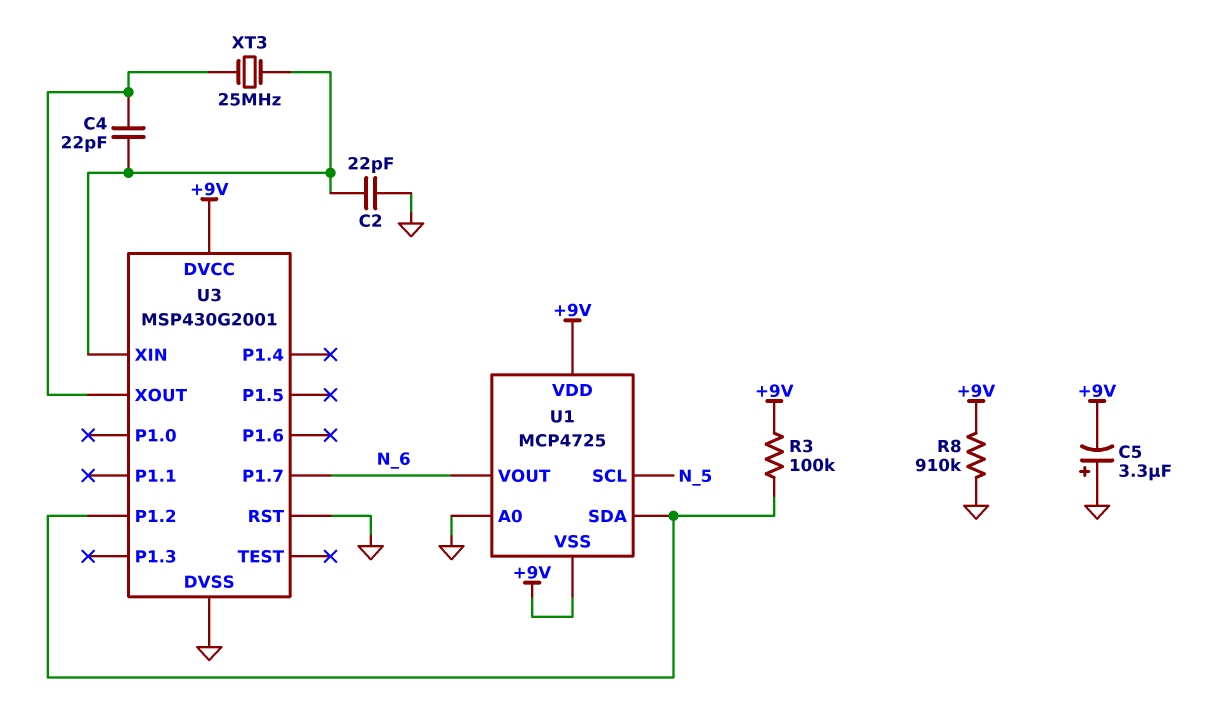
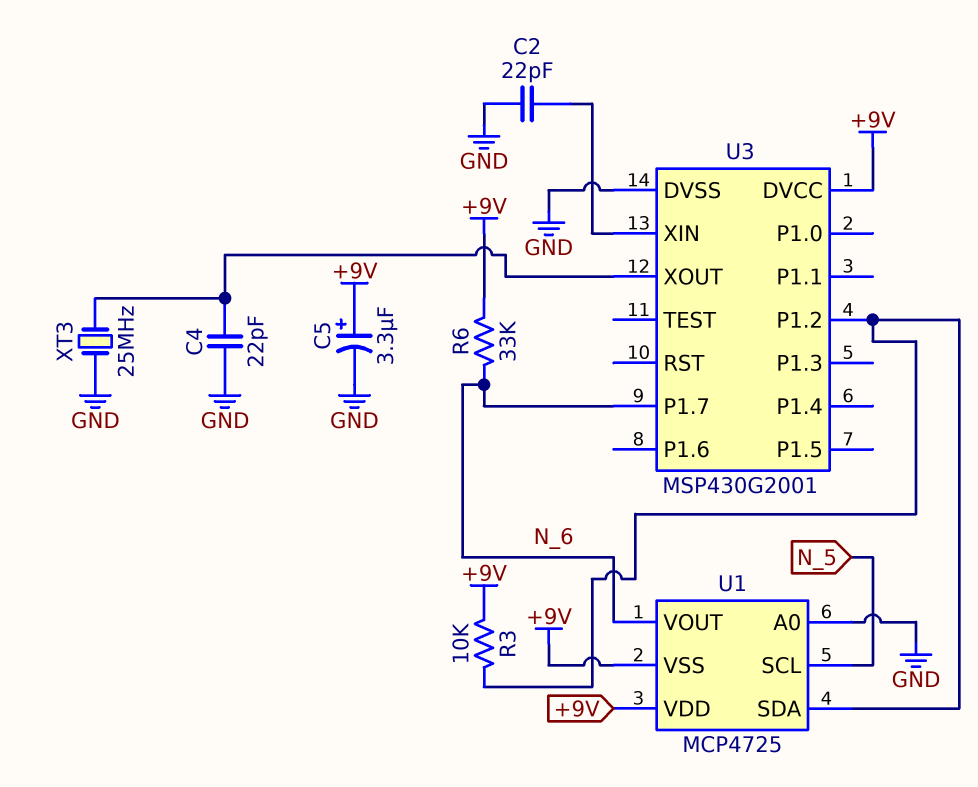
C4: 22pF (U3/XIN, U3/XOUT) -> 22pF (GND, U3/XOUT)
C5: 3.3uF (plus GND, minus +9V) -> 3.3uF (plus +9V, minus GND)
R3: 100k (+9V, U1/SDA) -> 10k (+9V, U1/SDA)
R6: none -> 33k (+9V, N_6)
R8: 910k (+9V, GND) -> none
U3 pin RST: GND -> none
XT3: 25MHz (U3/XIN, U3/XOUT) -> 25MHz (GND, U3/XOUT)

